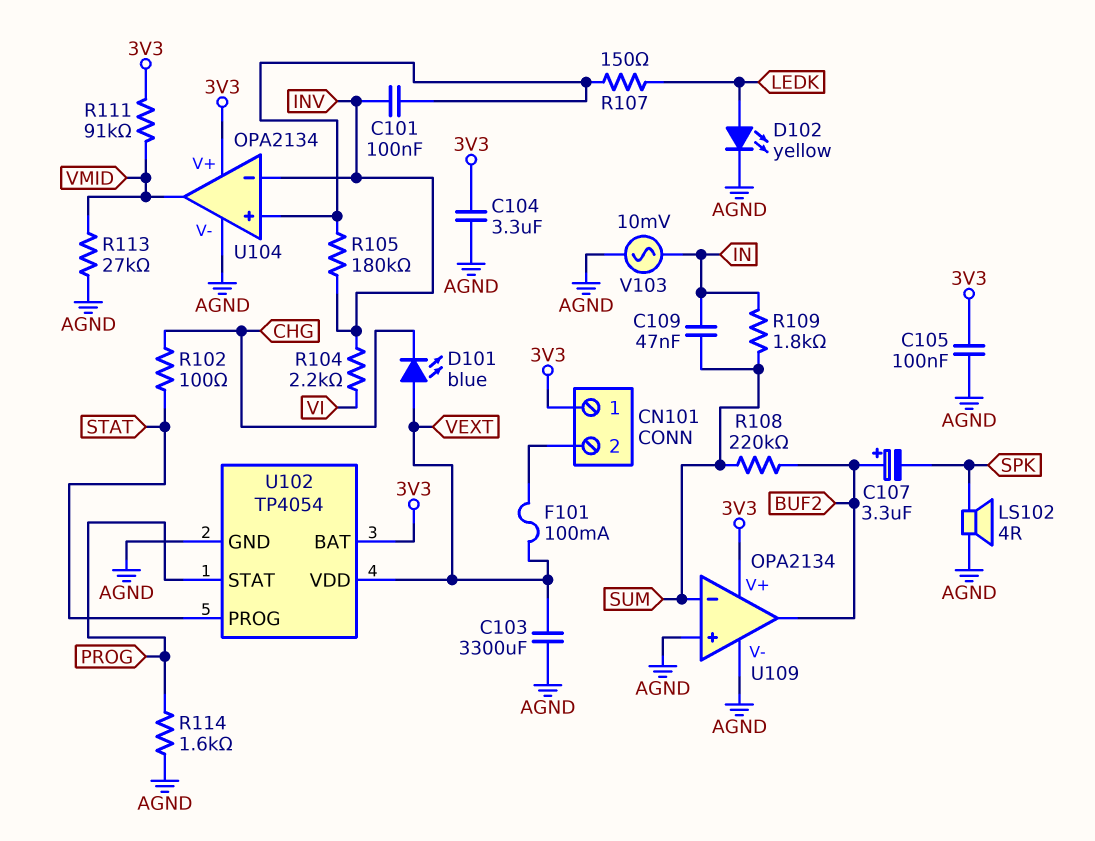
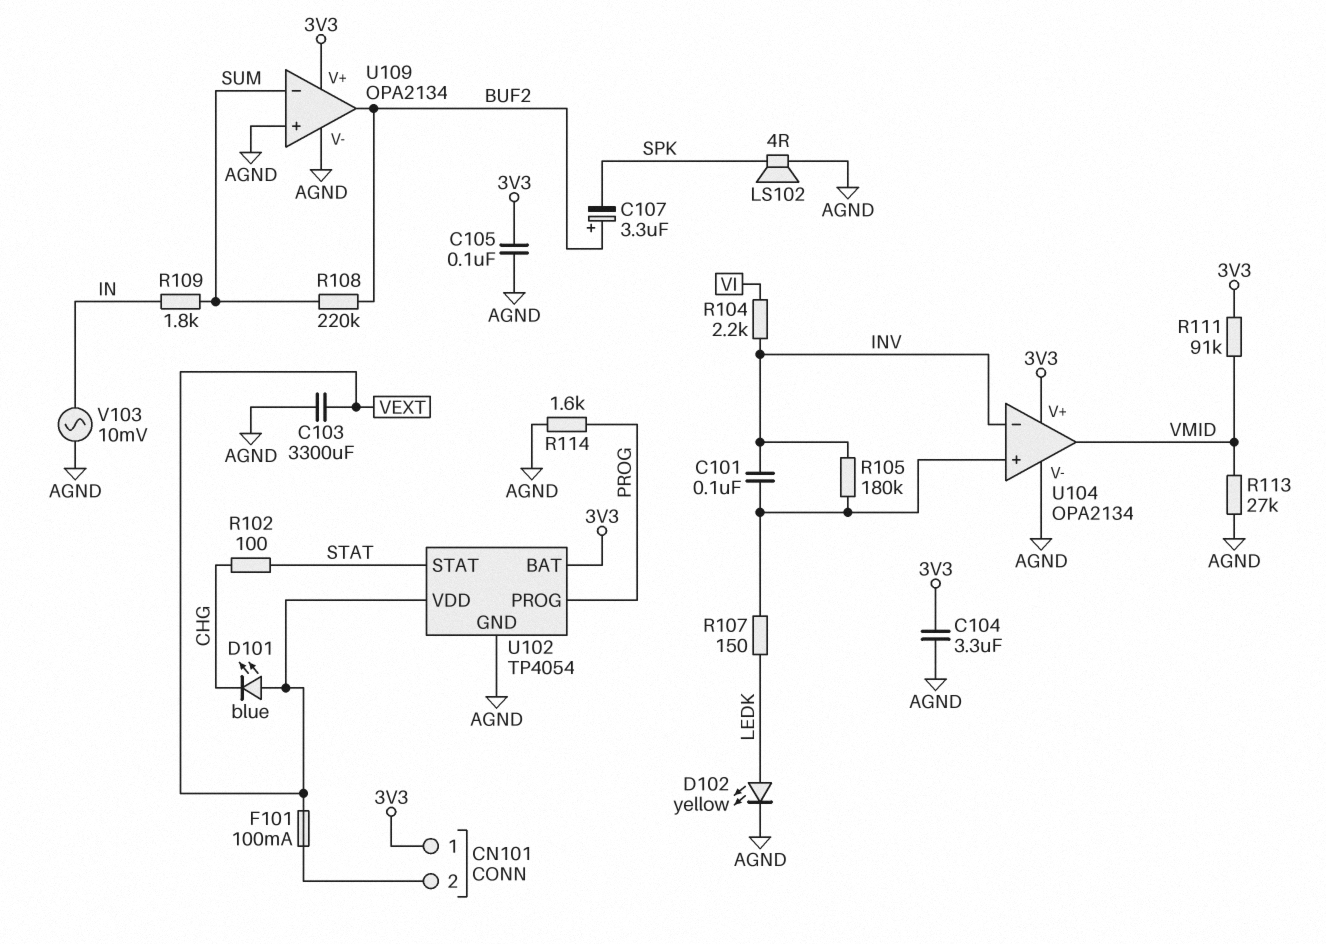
C109: 47nF (IN, SUM) -> none
U102 pin PROG: STAT -> PROG
U102 pin STAT: PROG -> STAT

